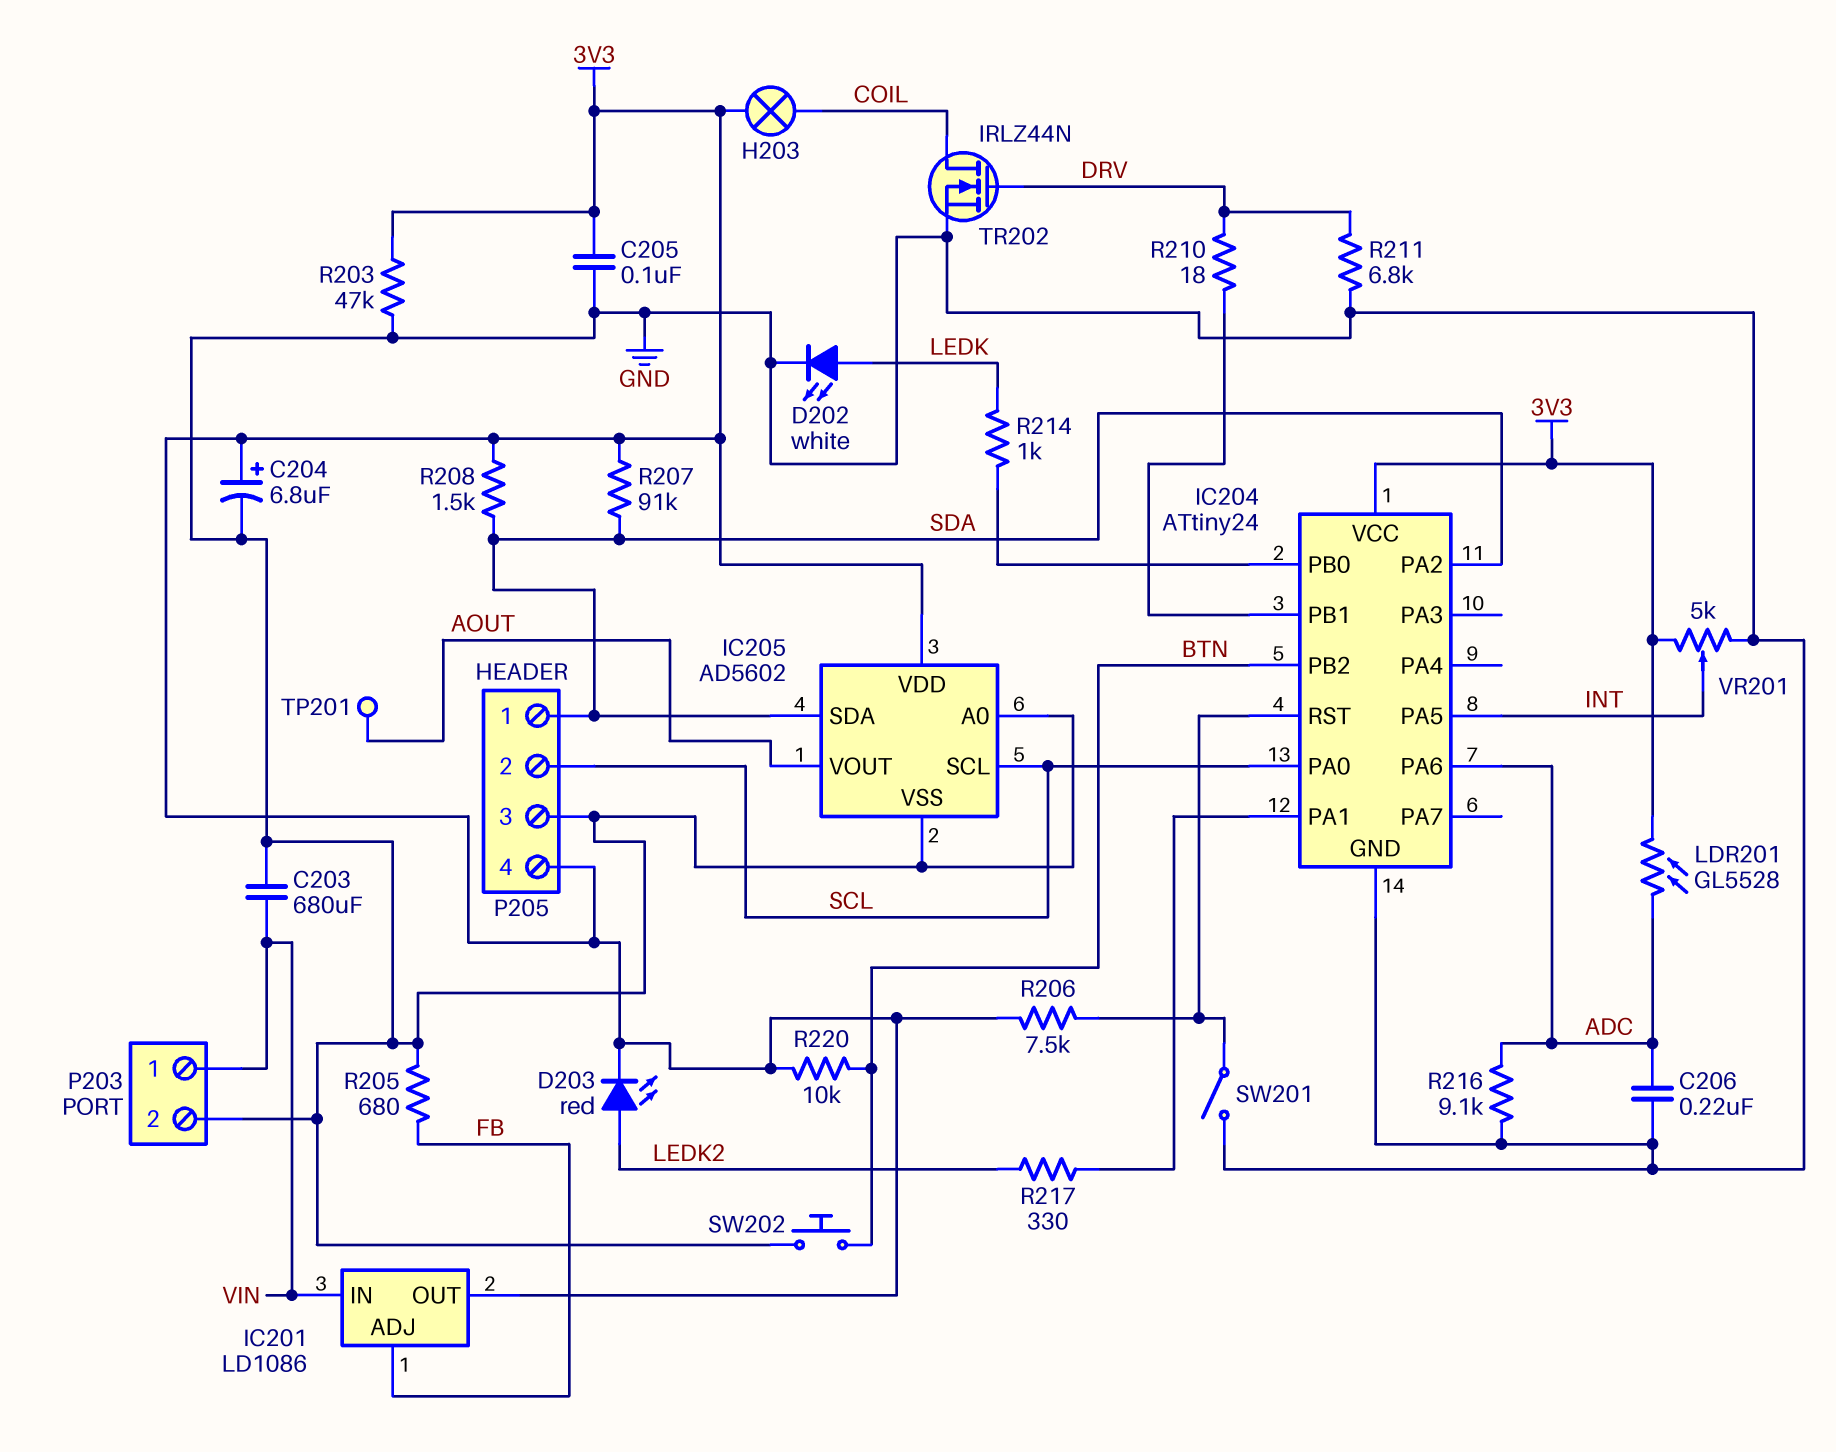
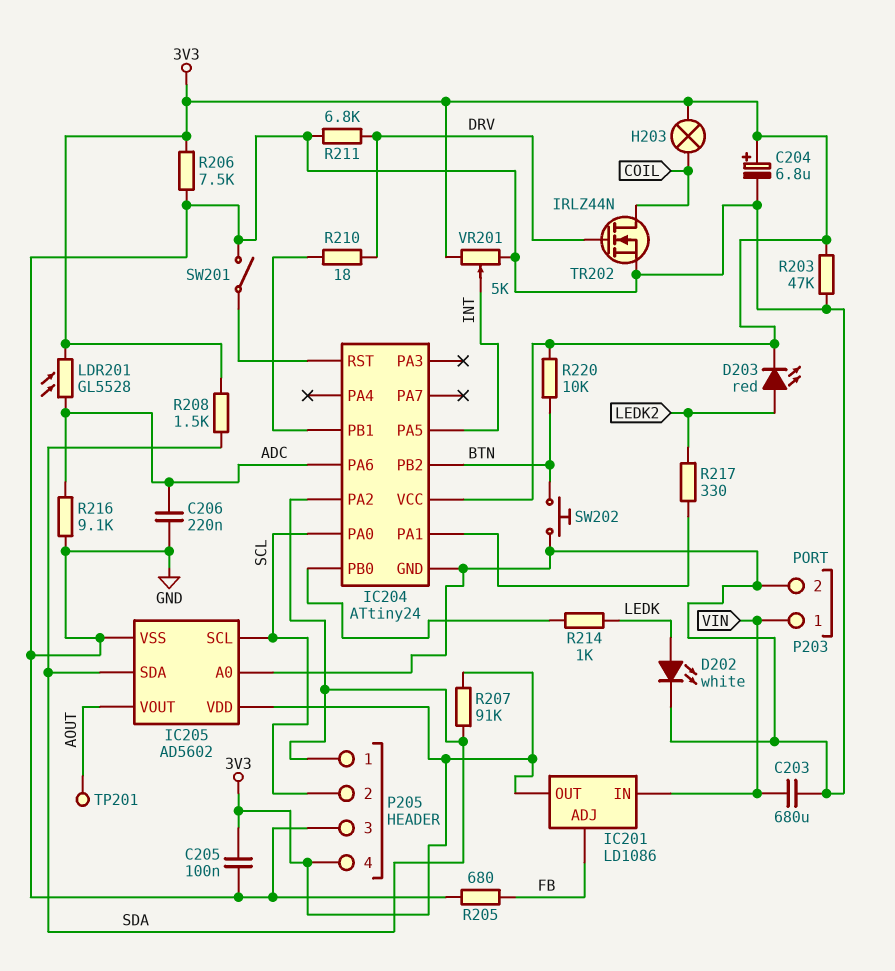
R206: 7.5k (3V3, IC204/RST) -> 7.5k (3V3, GND)

